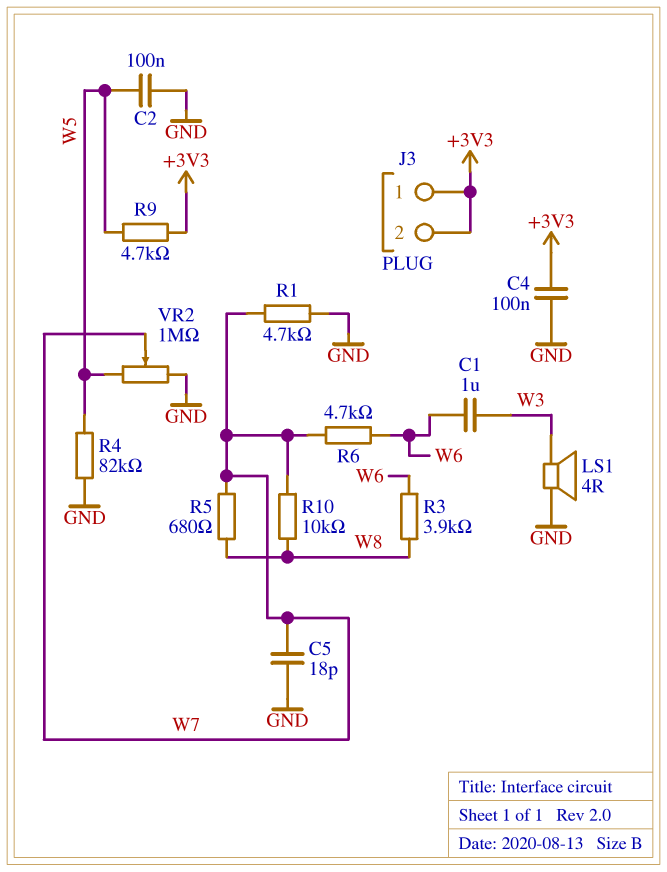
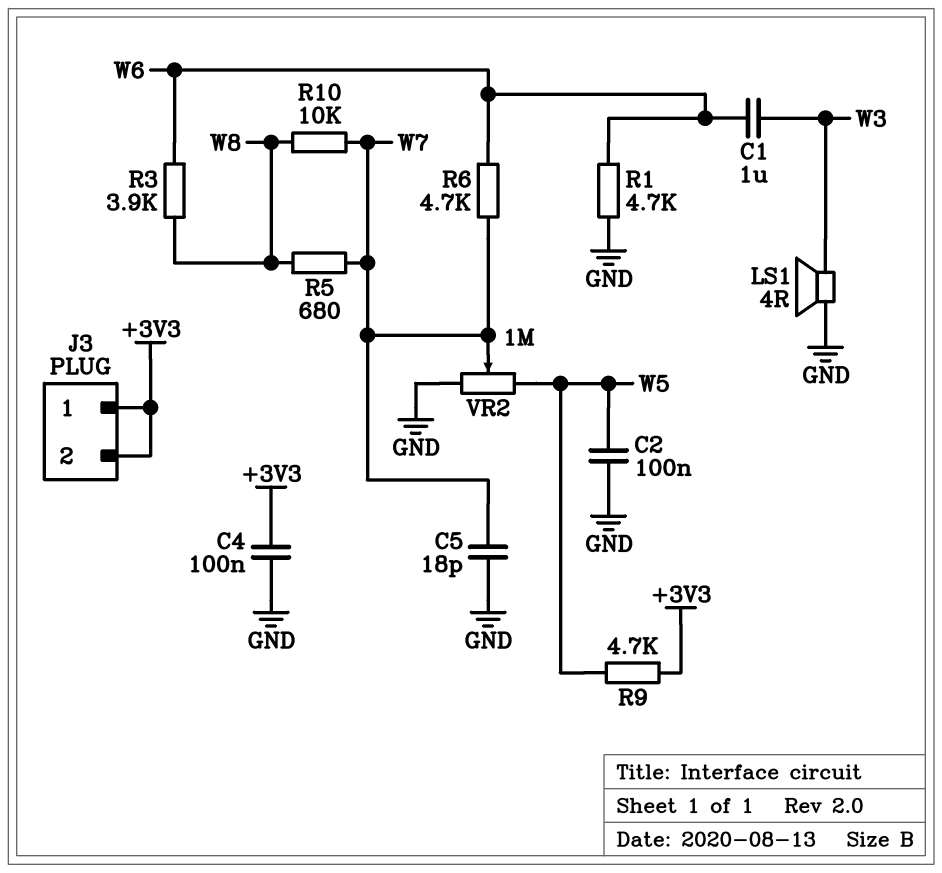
R1: 4.7k (GND, W7) -> 4.7k (GND, W6)
R4: 82k (GND, W5) -> none

